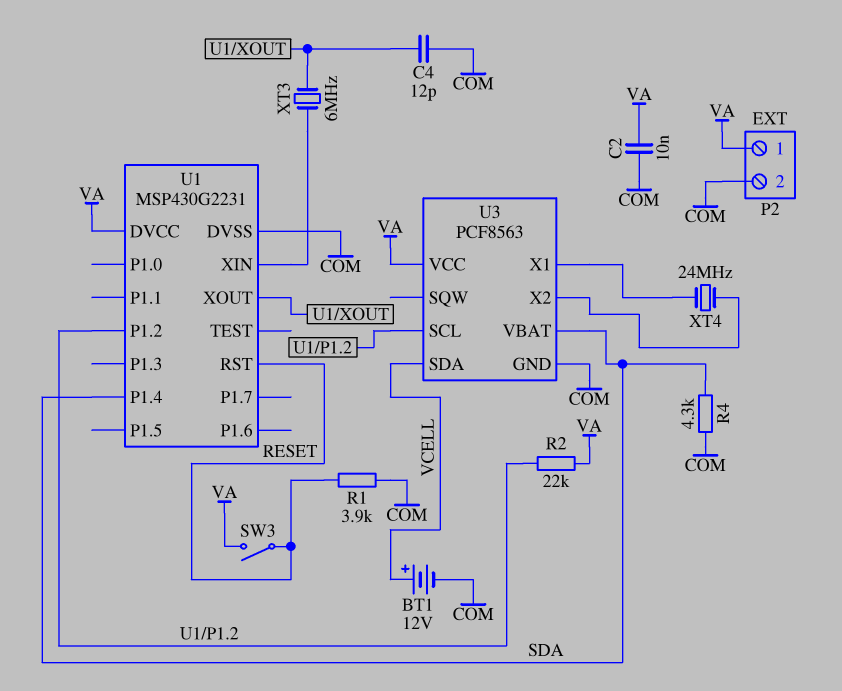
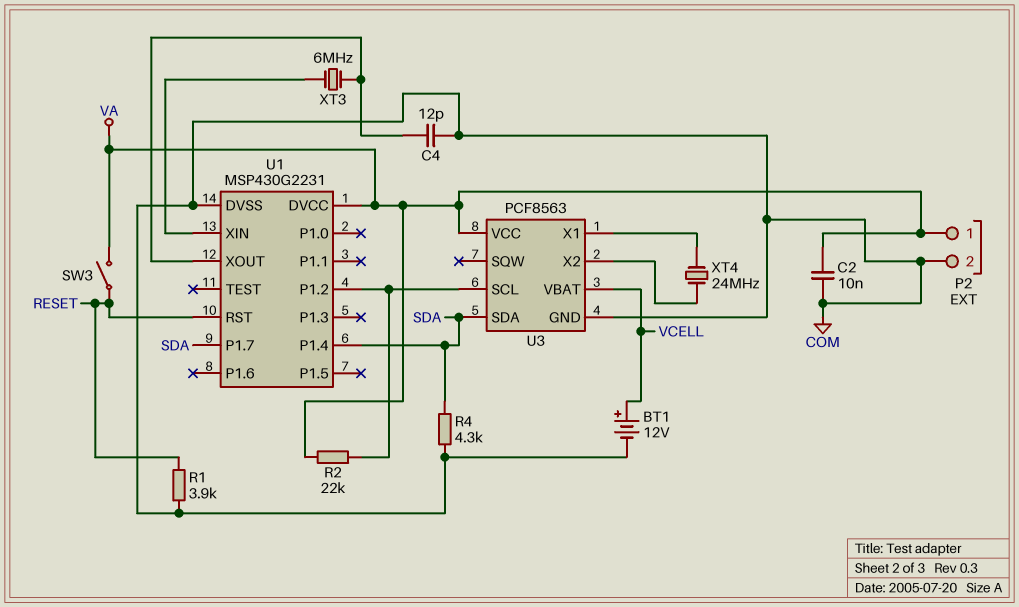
U1 pin P1.7: none -> SDA
U3 pin SDA: VCELL -> SDA
U3 pin VBAT: SDA -> VCELL

